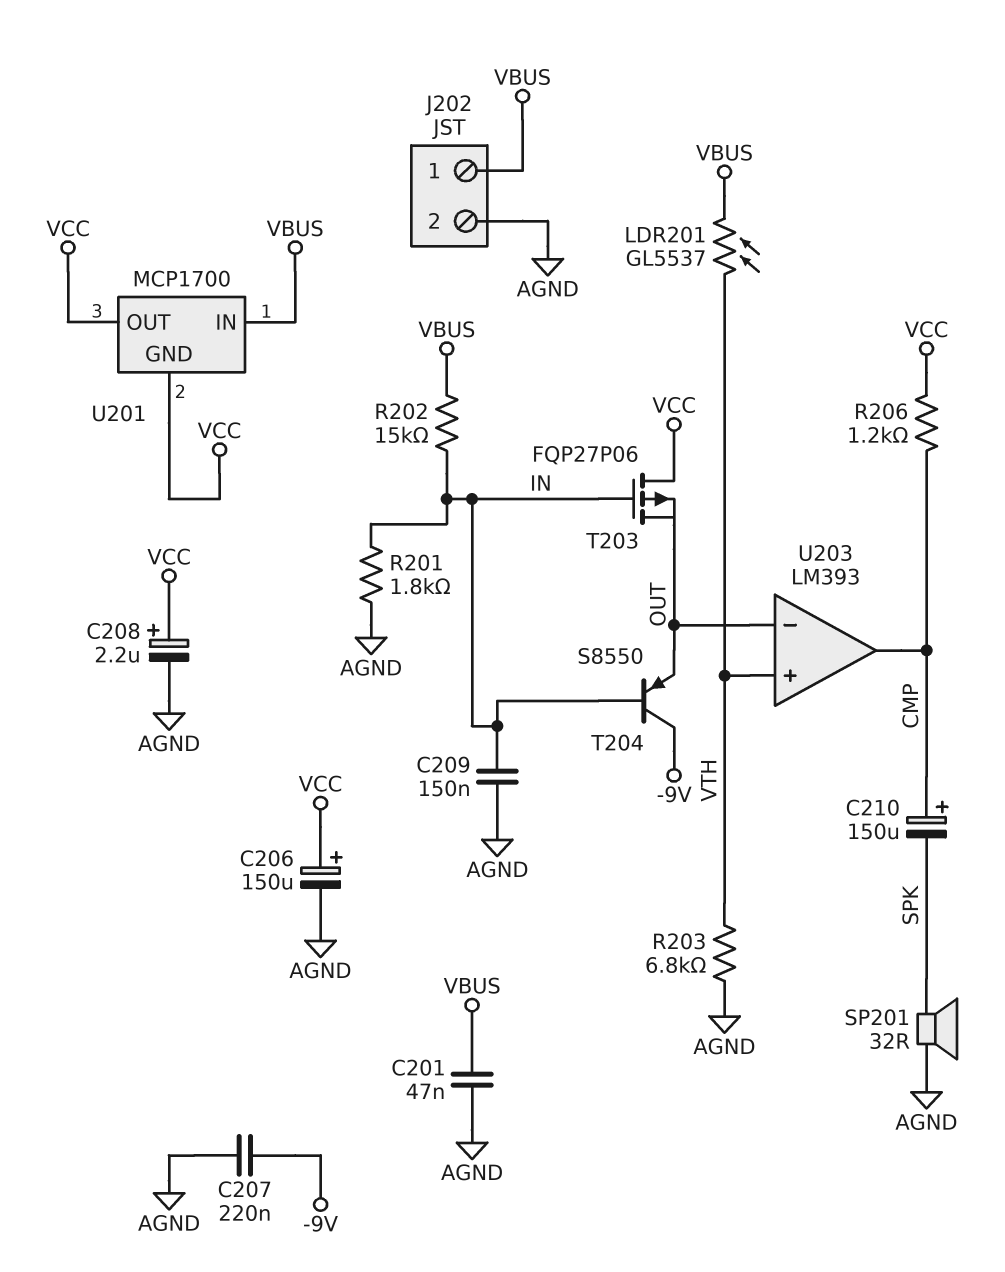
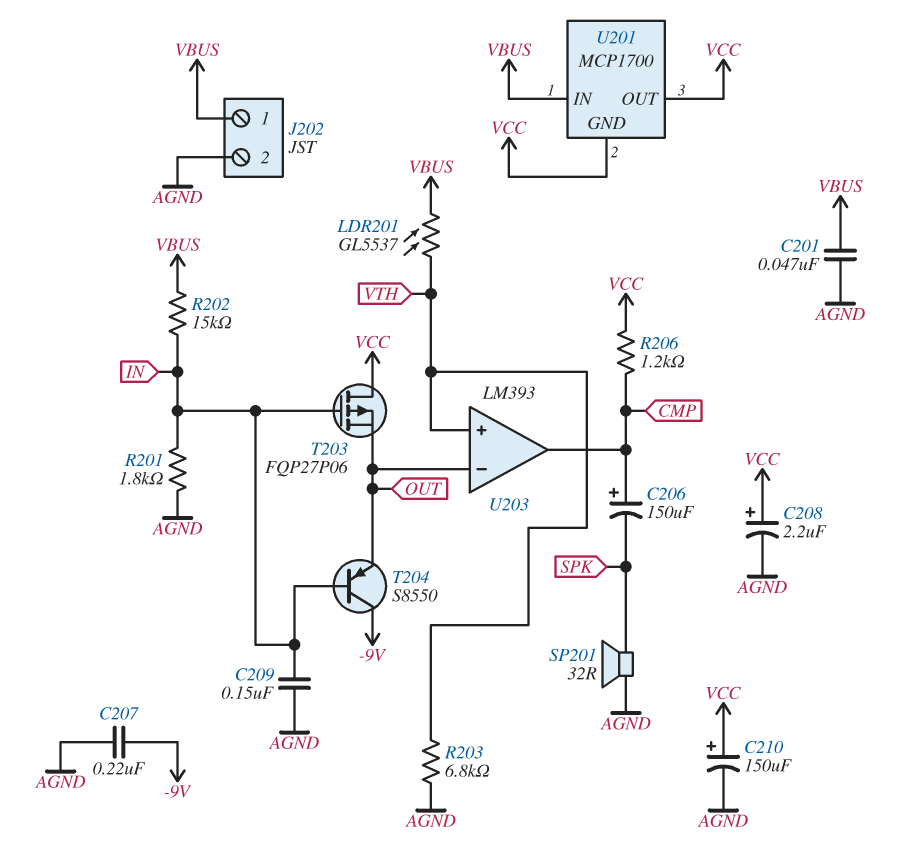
C206: 150uF (plus VCC, minus AGND) -> 150uF (plus CMP, minus SPK)
C210: 150uF (plus CMP, minus SPK) -> 150uF (plus VCC, minus AGND)

